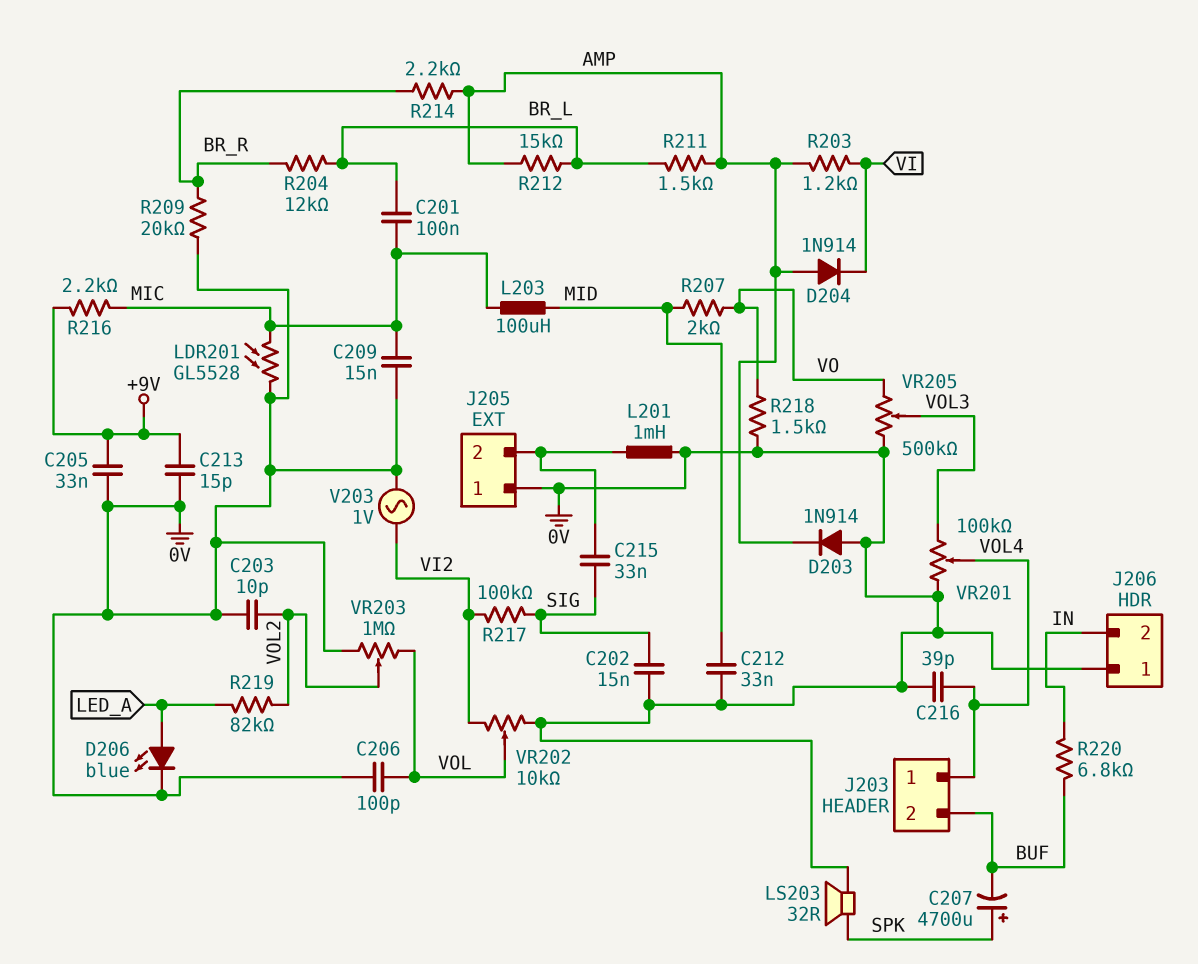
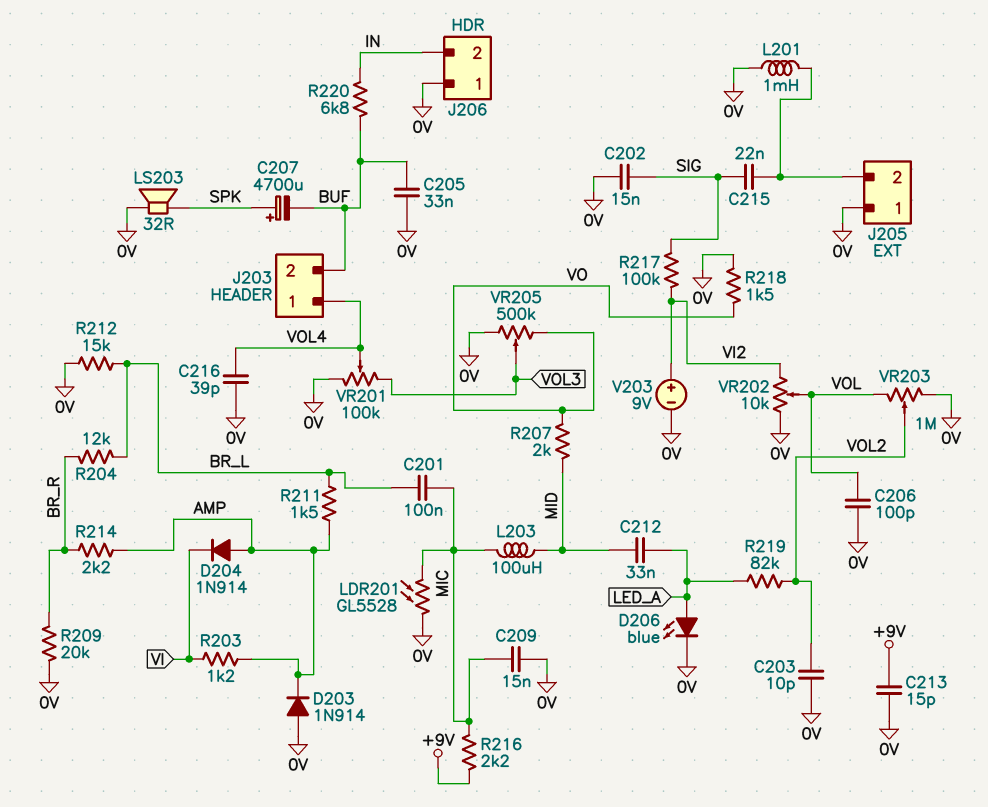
C205: 33nF (+9V, 0V) -> 33nF (0V, BUF)
C212: 33nF (0V, MID) -> 33nF (LED_A, MID)
C215: 33nF (J205/2, SIG) -> 22nF (J205/2, SIG)
R212: 15k (AMP, BR_L) -> 15k (0V, BR_L)
V203: AC 1V (0V, VI2) -> 9V (plus VI2, minus 0V)

